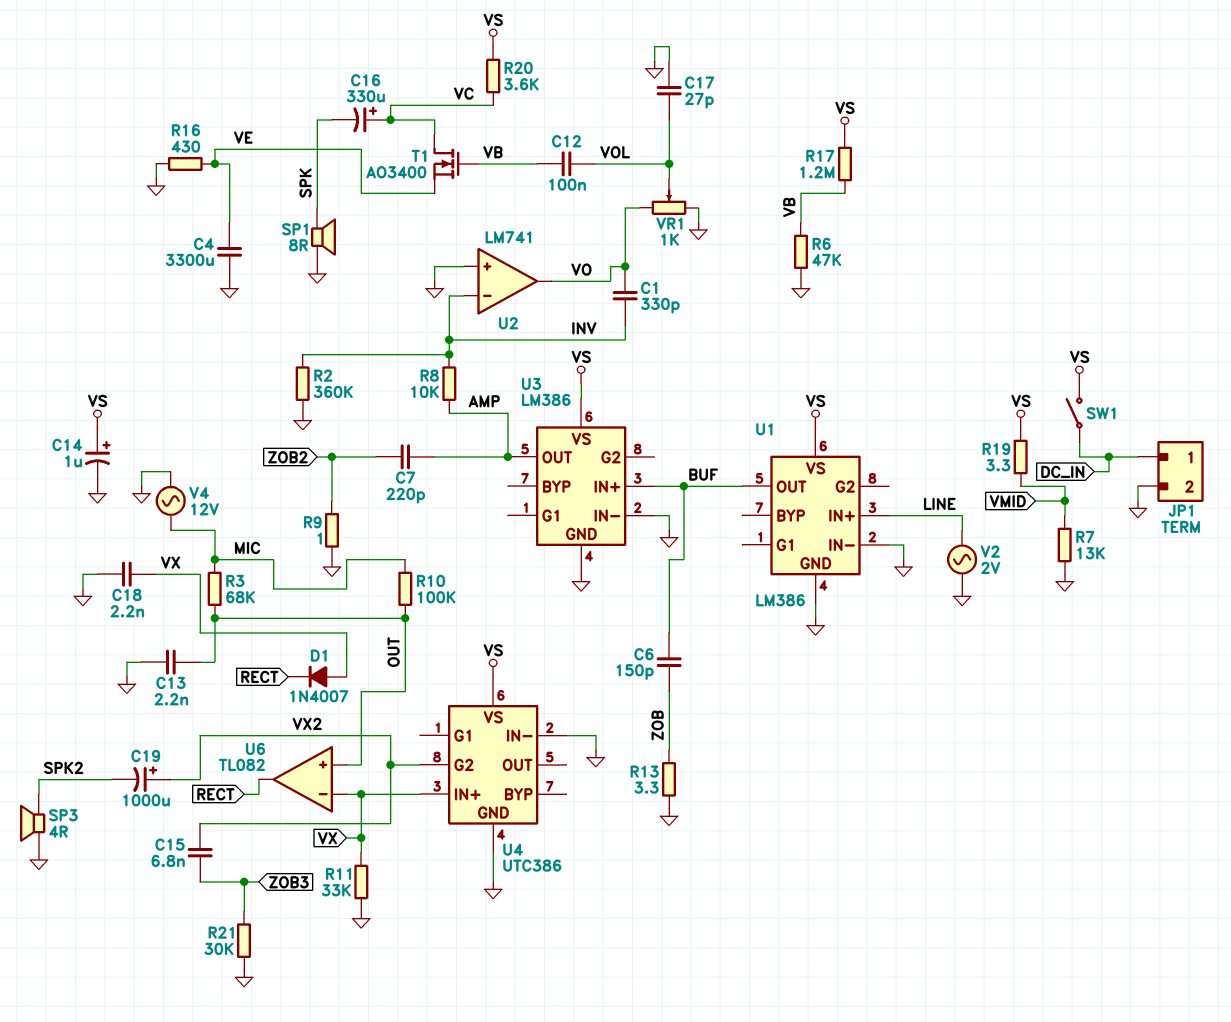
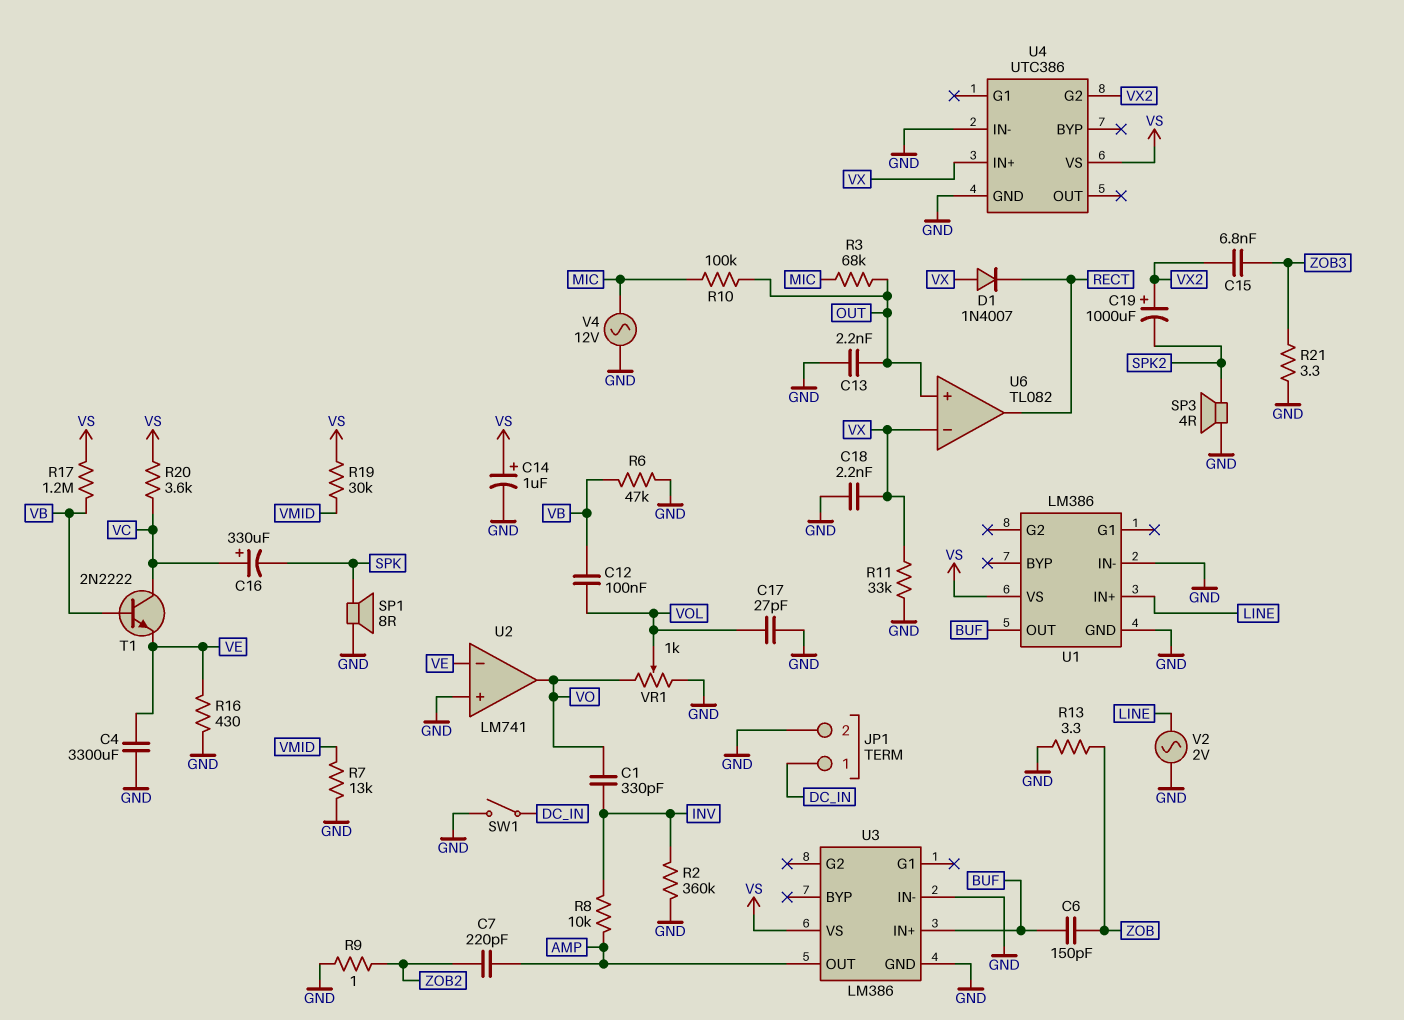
R19: 3.3 (VMID, VS) -> 30k (VMID, VS)
R21: 30k (GND, ZOB3) -> 3.3 (GND, ZOB3)
SW1: switch (DC_IN, VS) -> switch (DC_IN, GND)
T1: NMOS AO3400 (G VB, D VC, S VE) -> NPN 2N2222 (B VB, C VC, E VE)
U2 pin in-: INV -> VE

